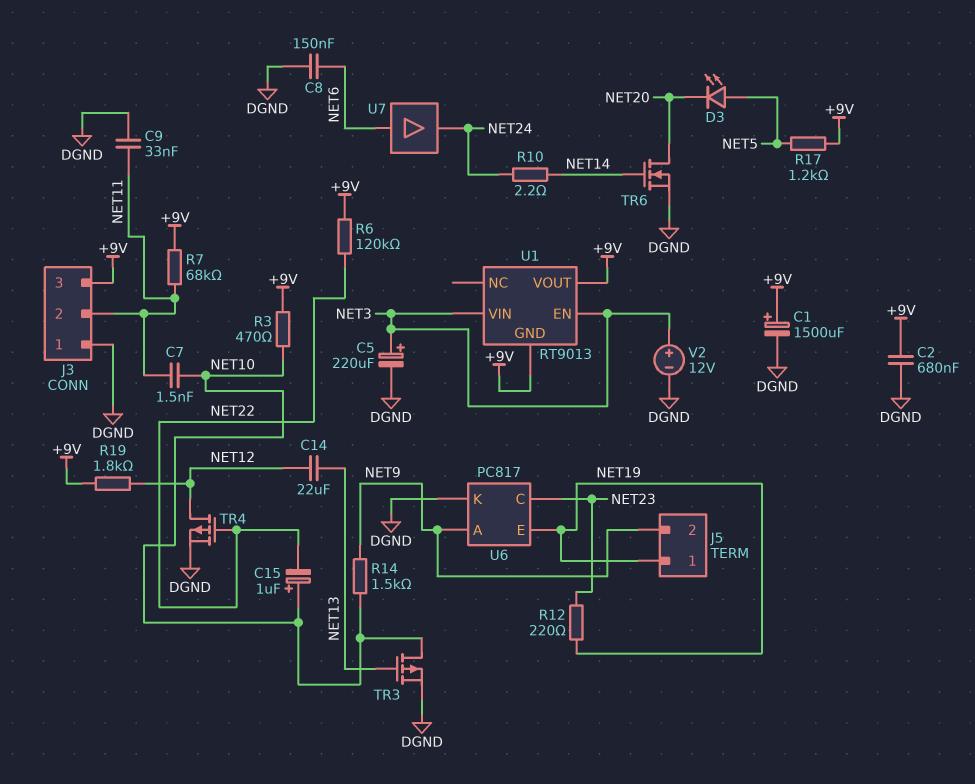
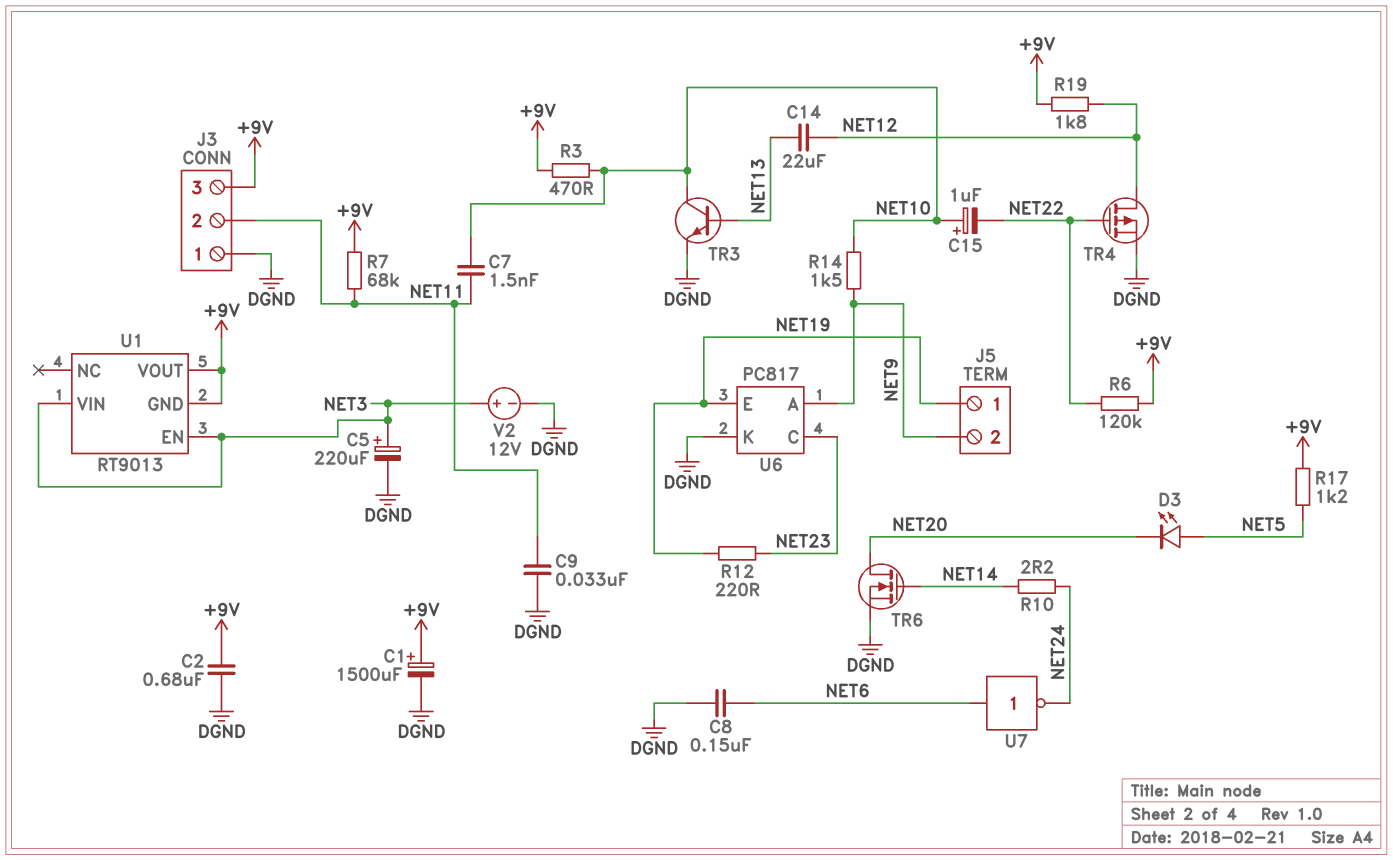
TR3: PMOS (G NET13, D NET10, S DGND) -> NPN (B NET13, C NET10, E DGND)
U7: buffer (in NET6, out NET24) -> NOT (in NET6, out NET24)

